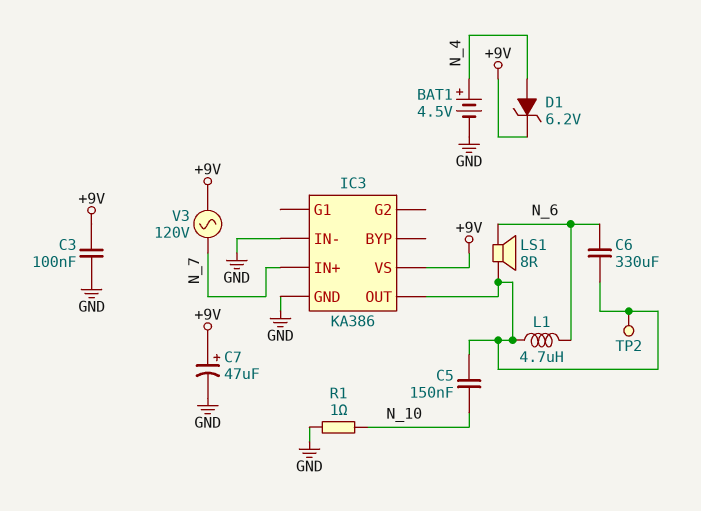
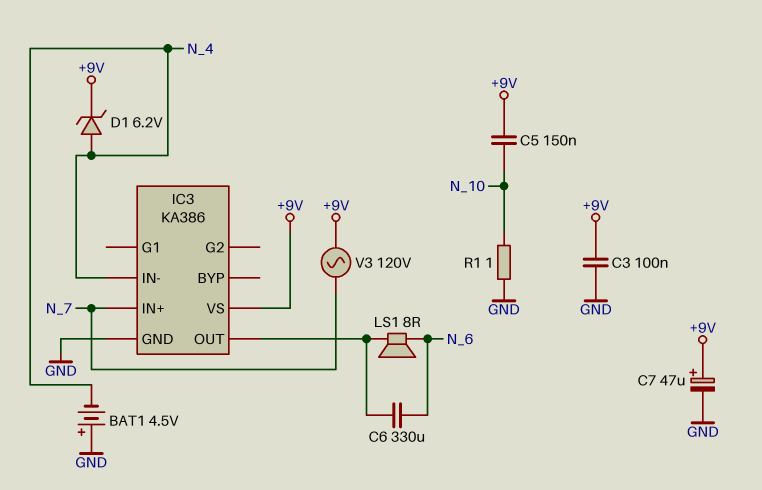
BAT1: 4.5V (plus N_4, minus GND) -> 4.5V (plus GND, minus N_4)
C5: 150nF (IC3/OUT, N_10) -> 150nF (+9V, N_10)
IC3 pin IN-: GND -> N_4
L1: 4.7uH (IC3/OUT, N_6) -> none
TP2: test point (IC3/OUT) -> none

